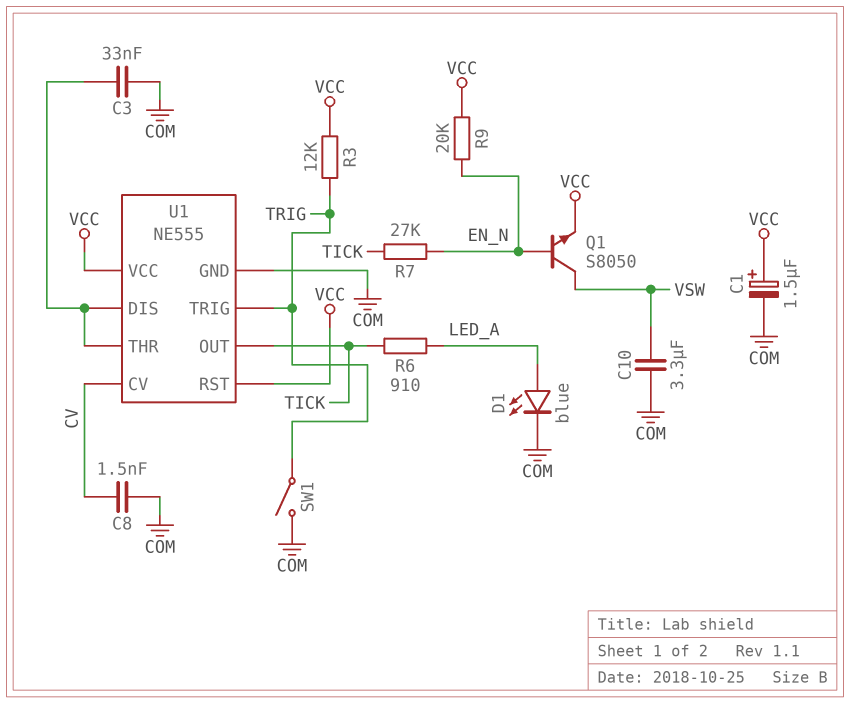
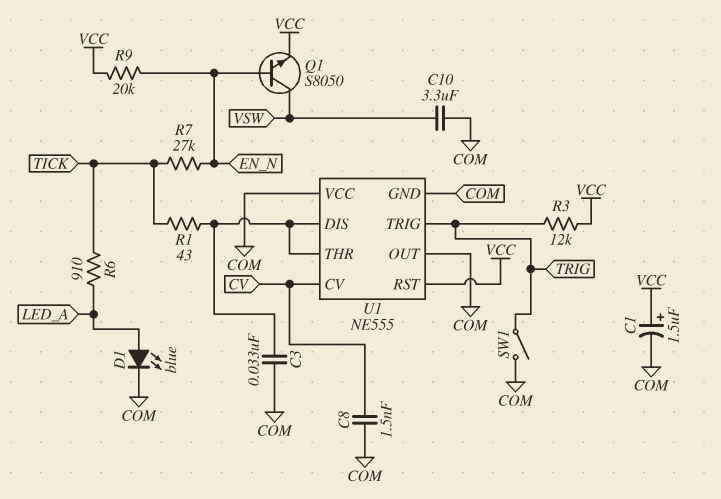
R1: none -> 43 (TICK, U1/DIS)
U1 pin OUT: TICK -> COM
U1 pin VCC: VCC -> COM

